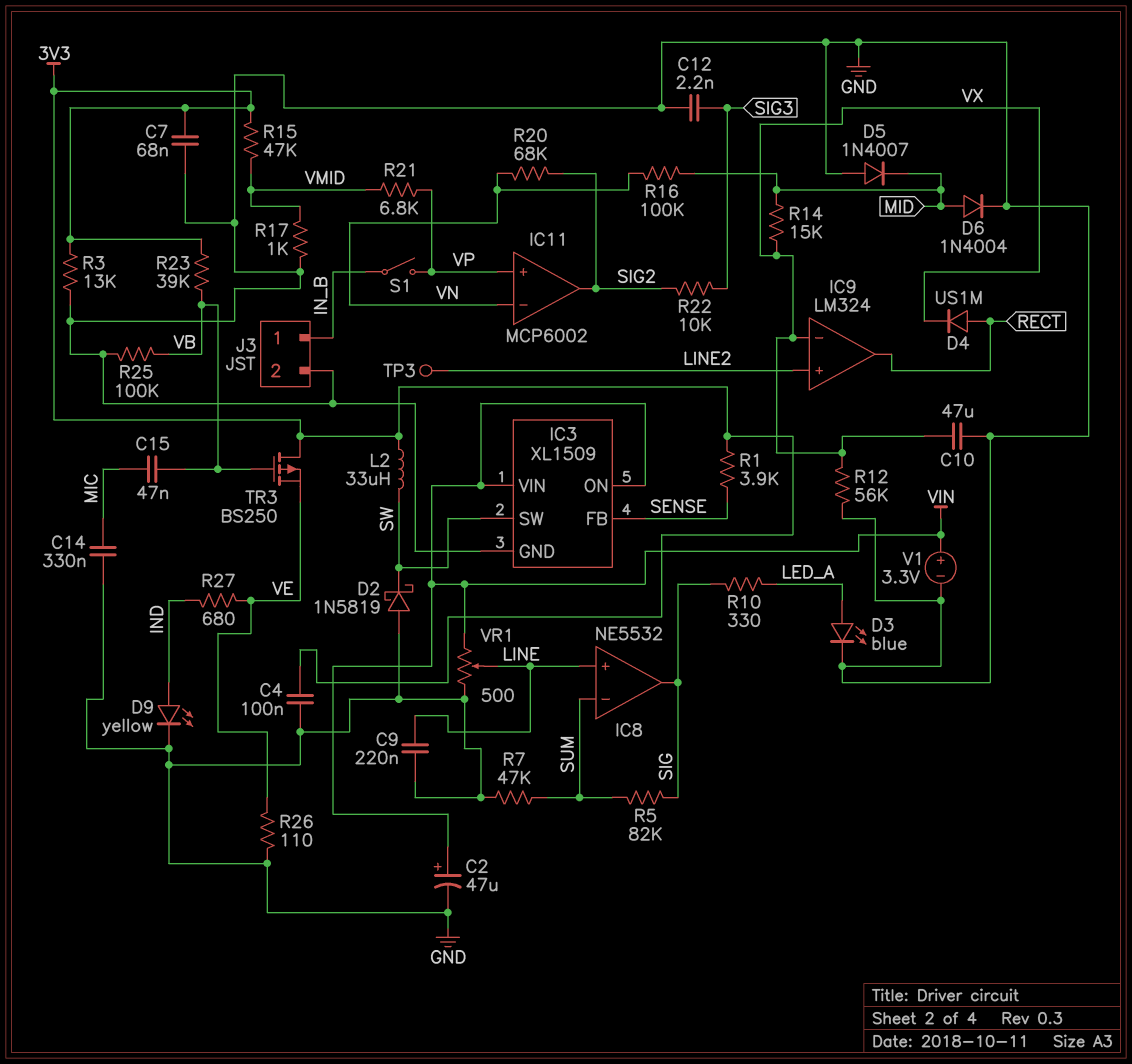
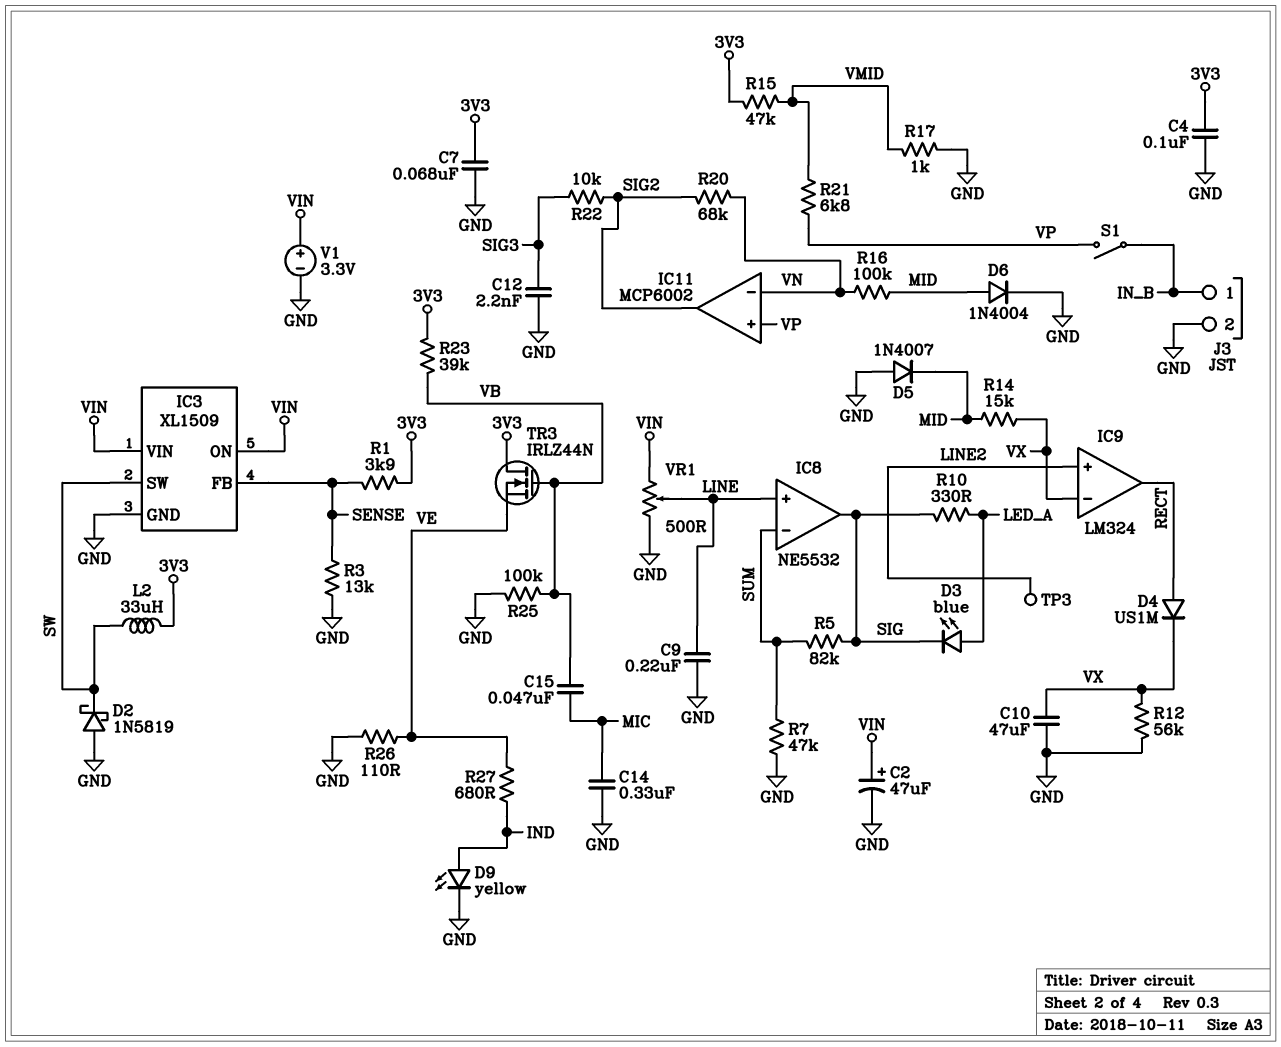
D3: LED blue (A LED_A, K GND) -> LED blue (A LED_A, K SIG)
R3: 13k (3V3, GND) -> 13k (GND, SENSE)
TR3: PMOS BS250 (G VB, D 3V3, S VE) -> NMOS IRLZ44N (G VB, D 3V3, S VE)

